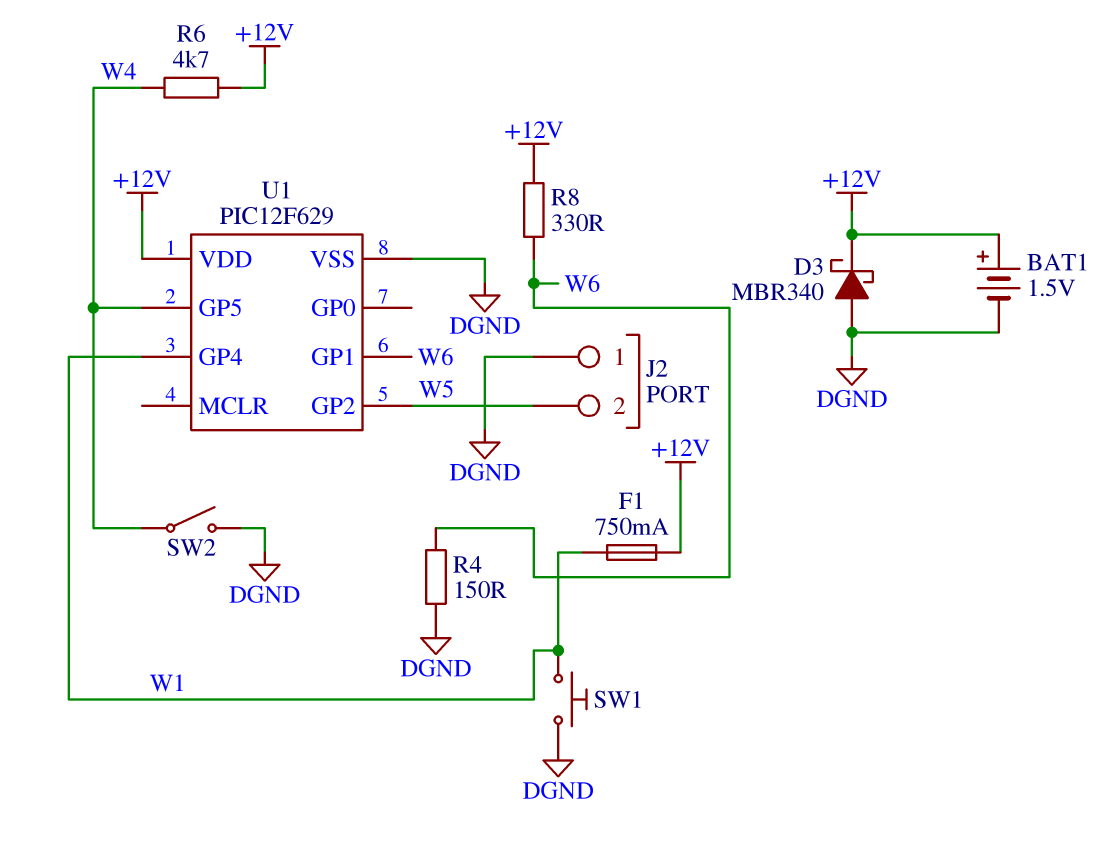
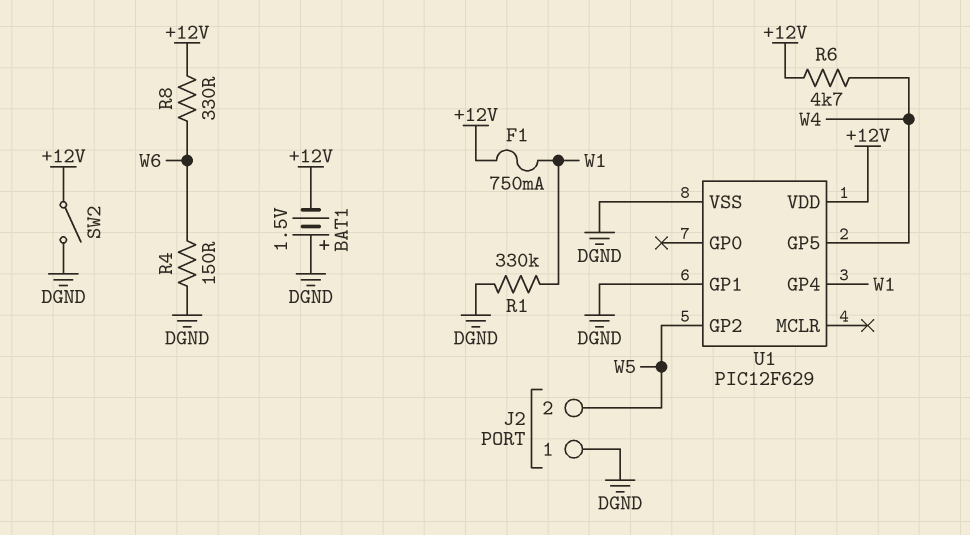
BAT1: 1.5V (plus +12V, minus DGND) -> 1.5V (plus DGND, minus +12V)
D3: schottky MBR340 (A DGND, K +12V) -> none
R1: none -> 330k (DGND, W1)
SW1: button (DGND, W1) -> none
SW2: switch (DGND, W4) -> switch (+12V, DGND)
U1 pin GP1: W6 -> DGND

